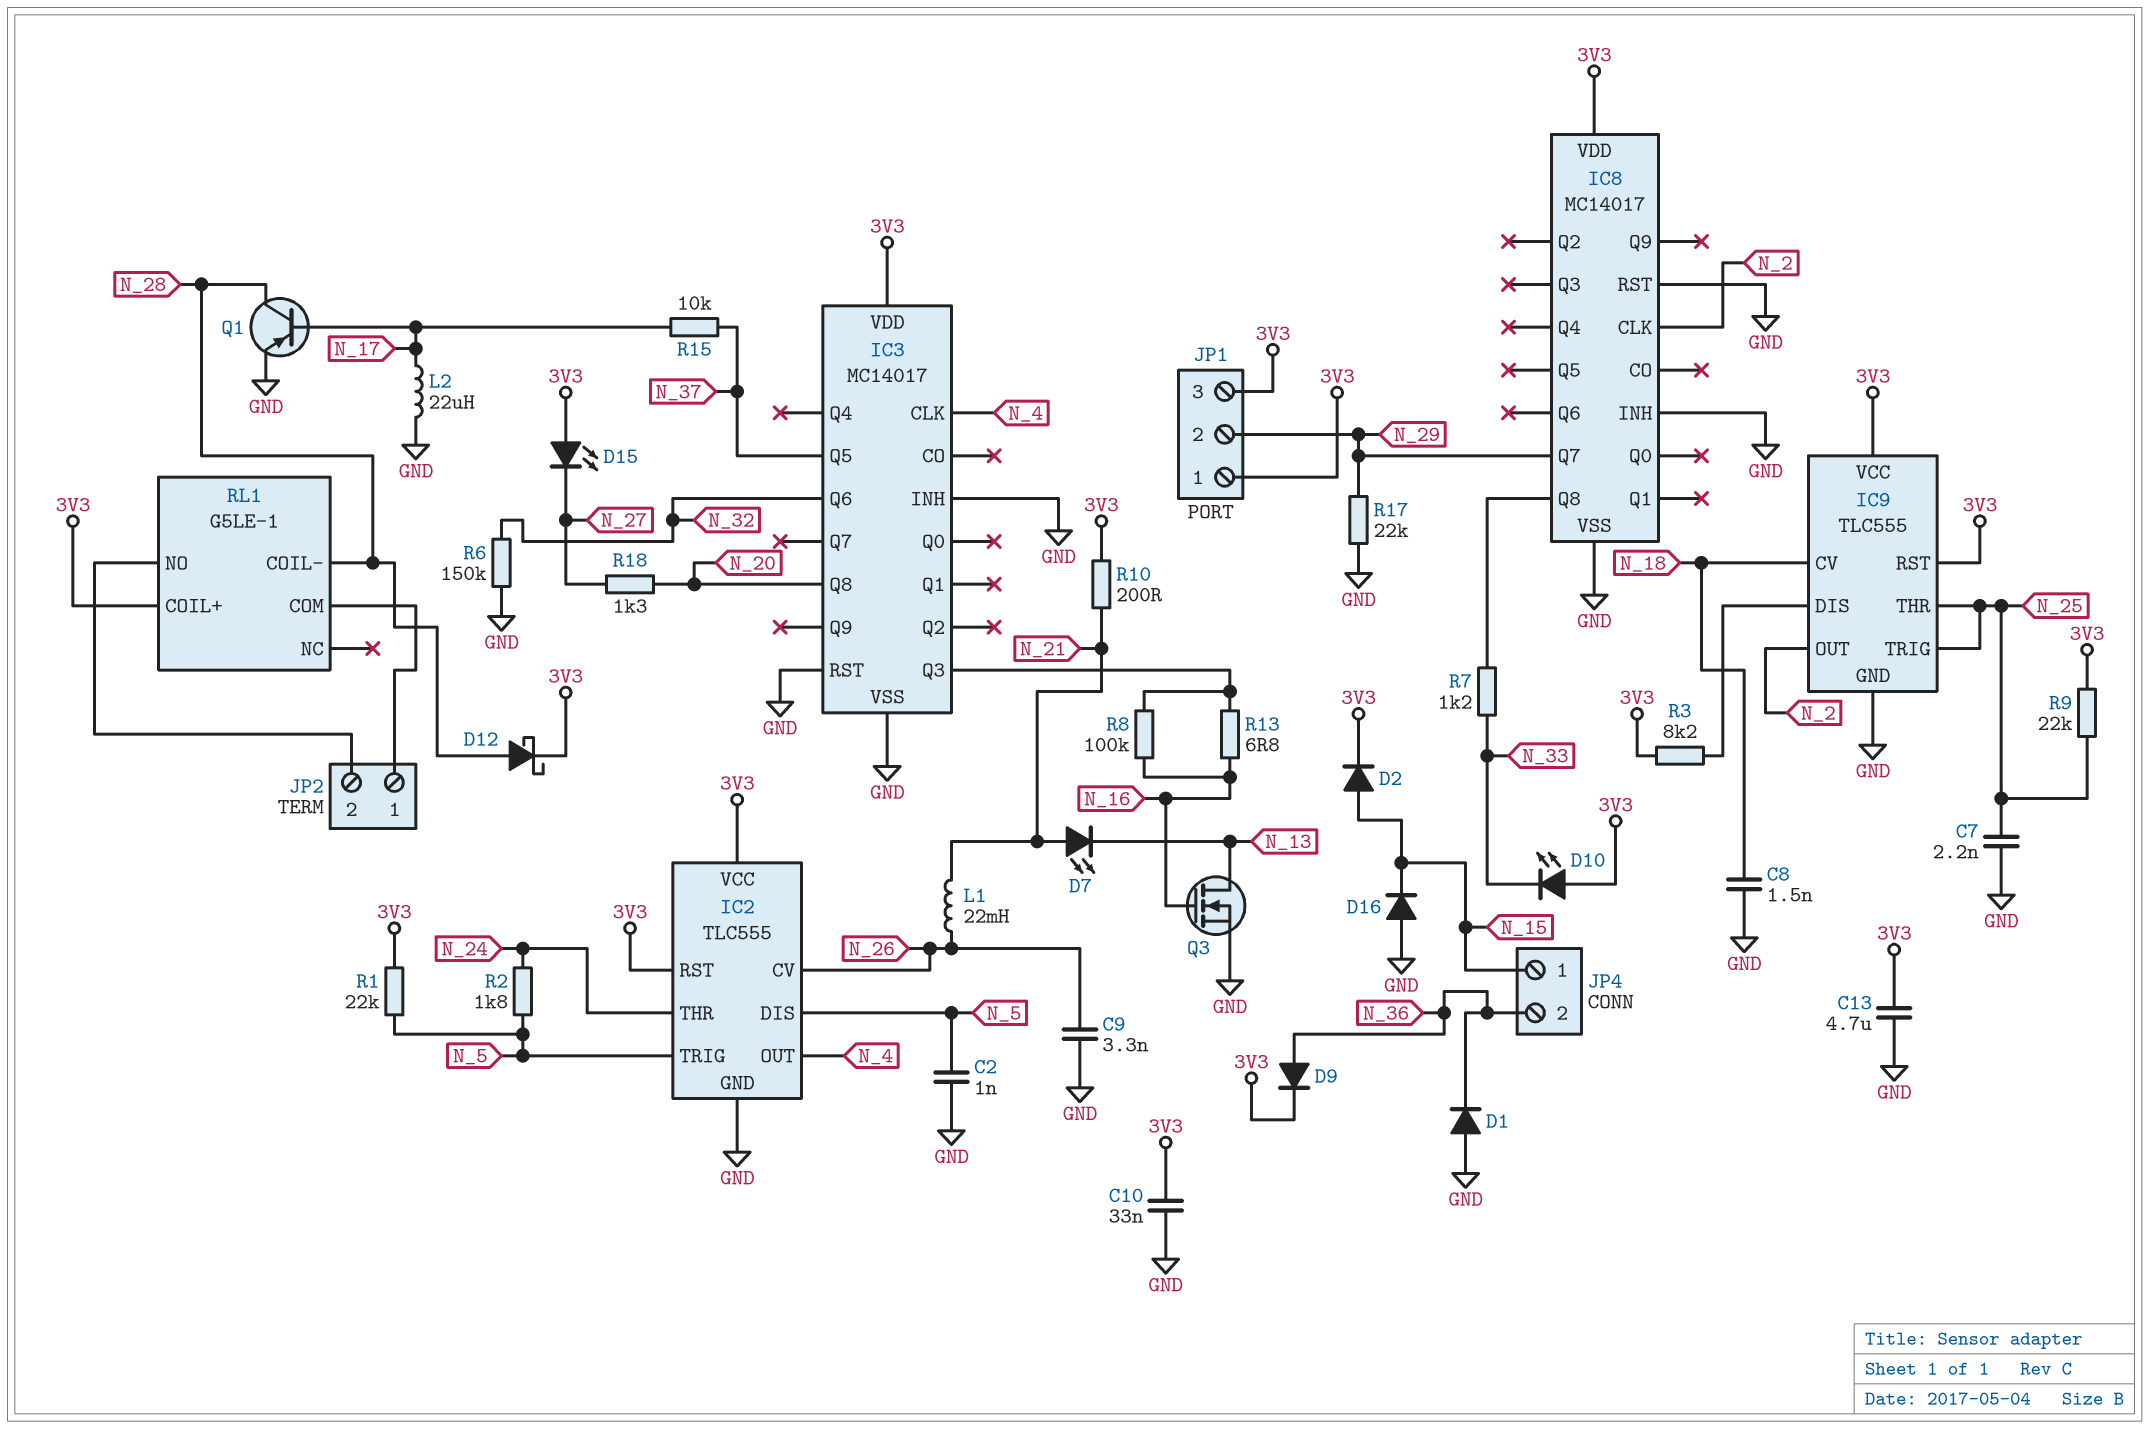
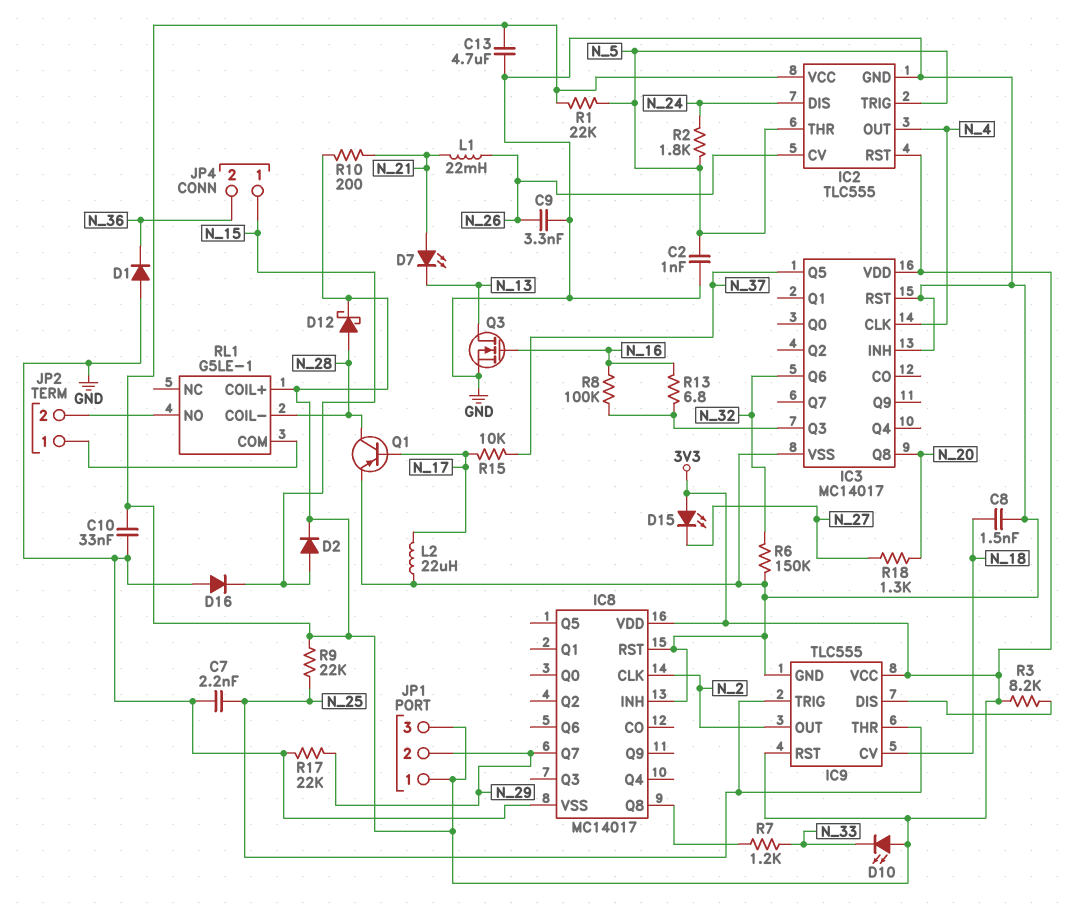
D9: diode (A N_36, K 3V3) -> none
IC2 pin DIS: N_5 -> N_24
IC2 pin THR: N_24 -> N_5

